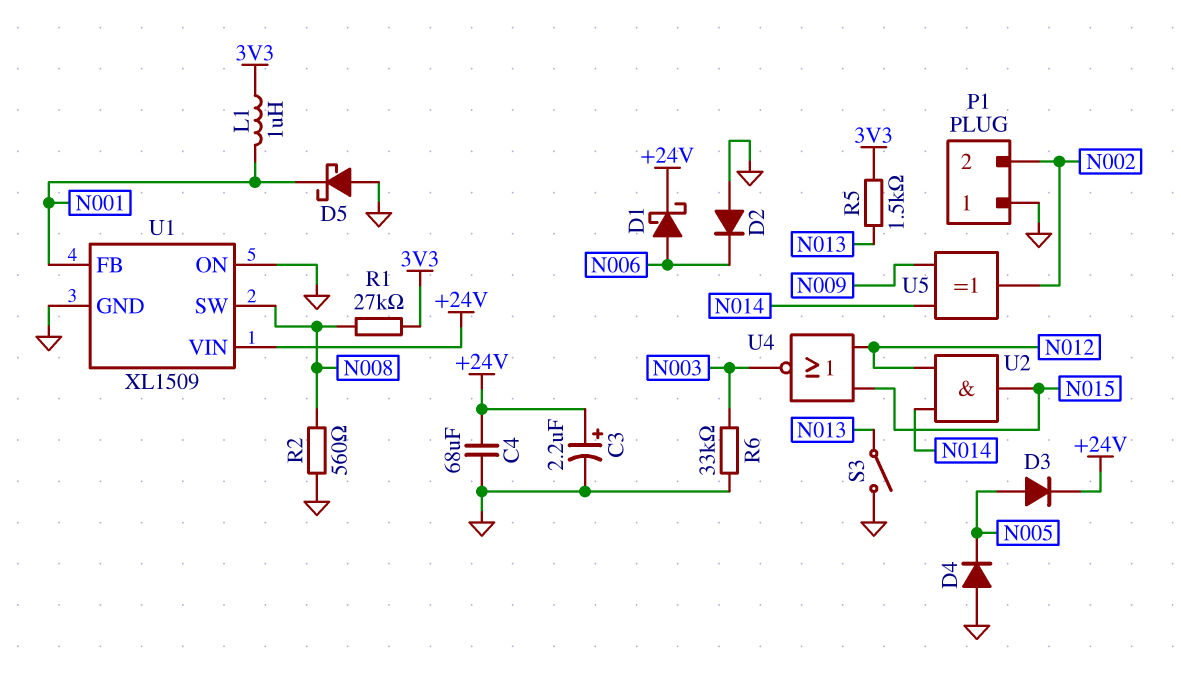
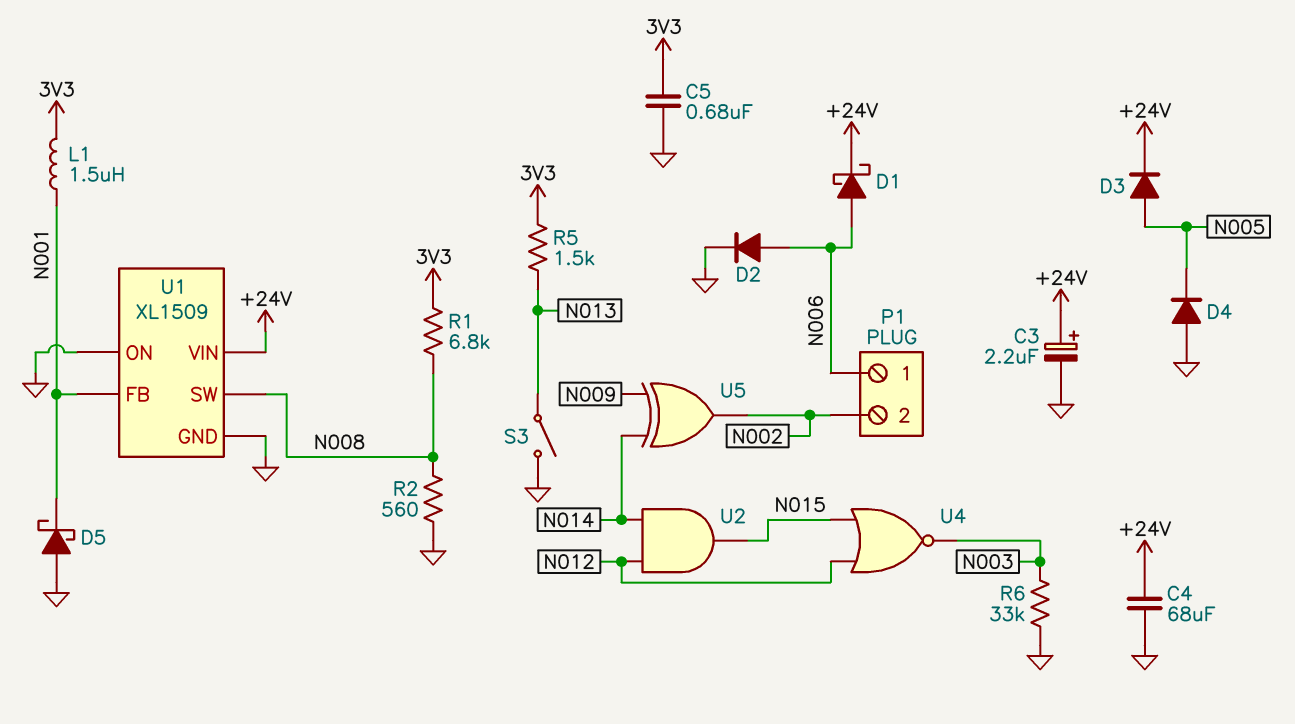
C5: none -> 680nF (3V3, GND)
D2: diode (A GND, K N006) -> diode (A N006, K GND)
L1: 1uH (3V3, N001) -> 1.5uH (3V3, N001)
P1 pin 1: GND -> N006
R1: 27k (3V3, N008) -> 6.8k (3V3, N008)

